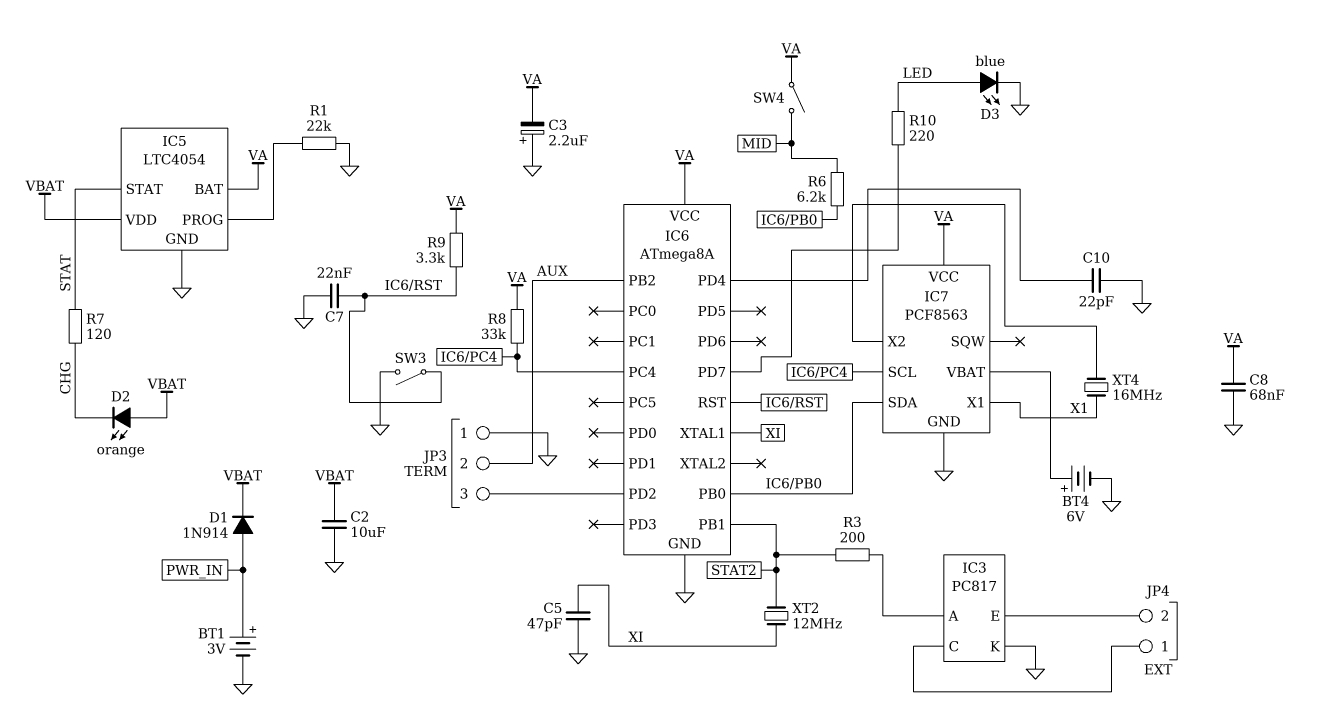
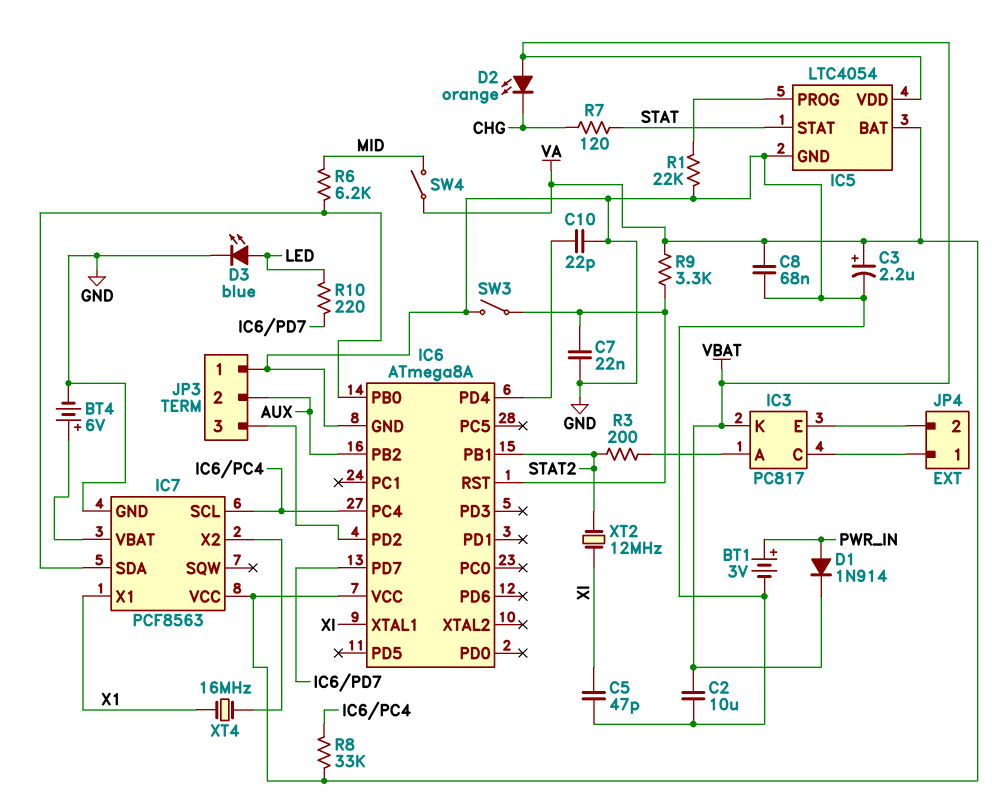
C3: 2.2uF (plus GND, minus VA) -> 2.2uF (plus VA, minus GND)
IC3 pin K: GND -> VBAT

